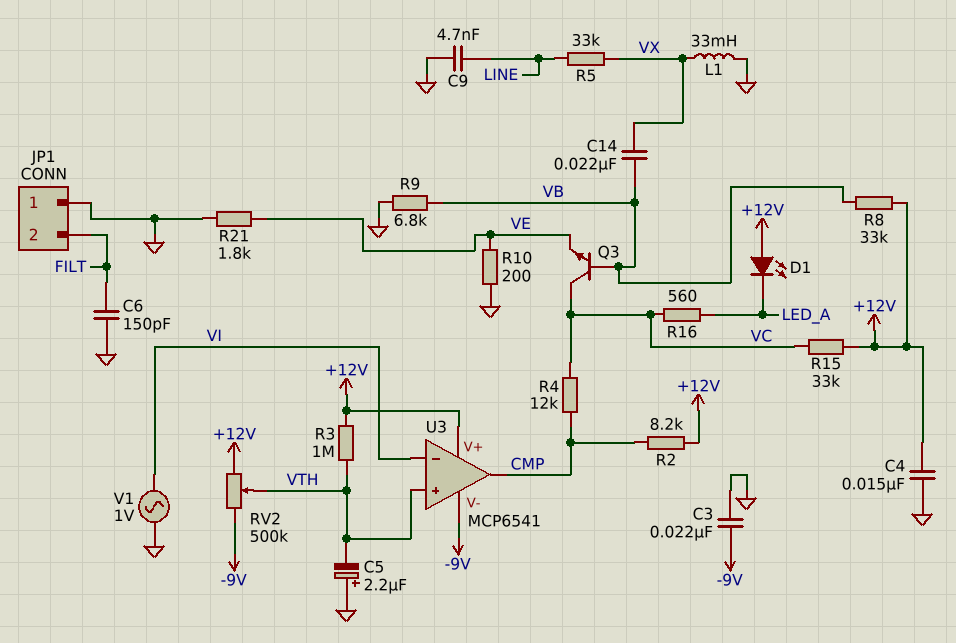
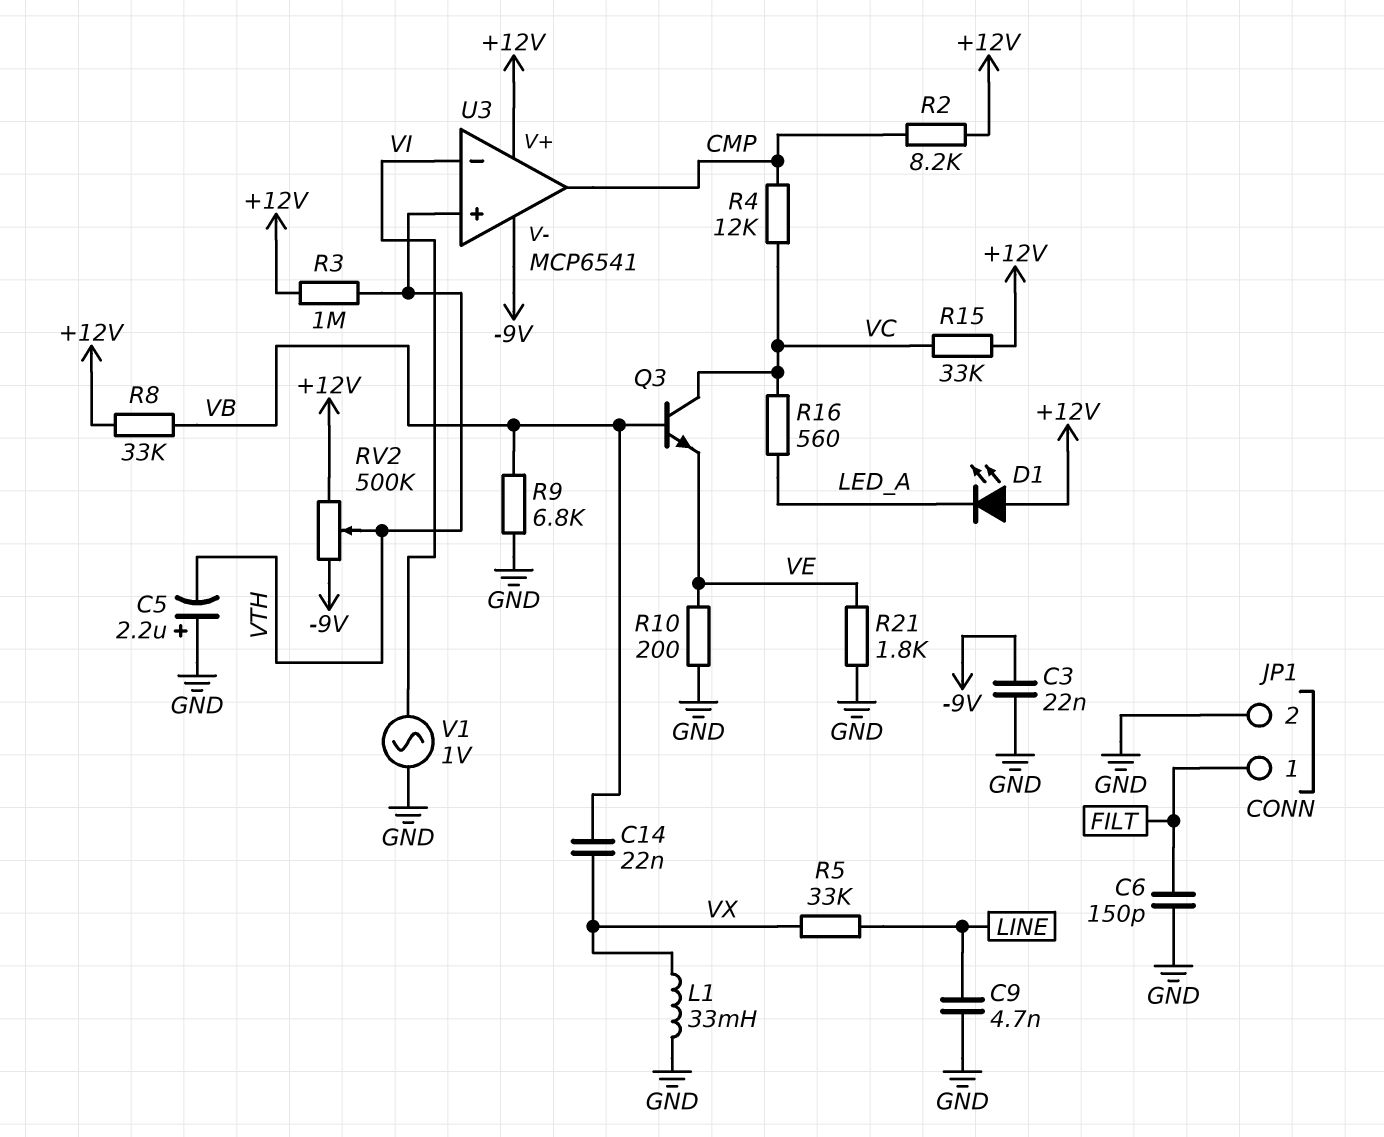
C4: 15nF (+12V, GND) -> none
JP1 pin 1: GND -> FILT
JP1 pin 2: FILT -> GND

